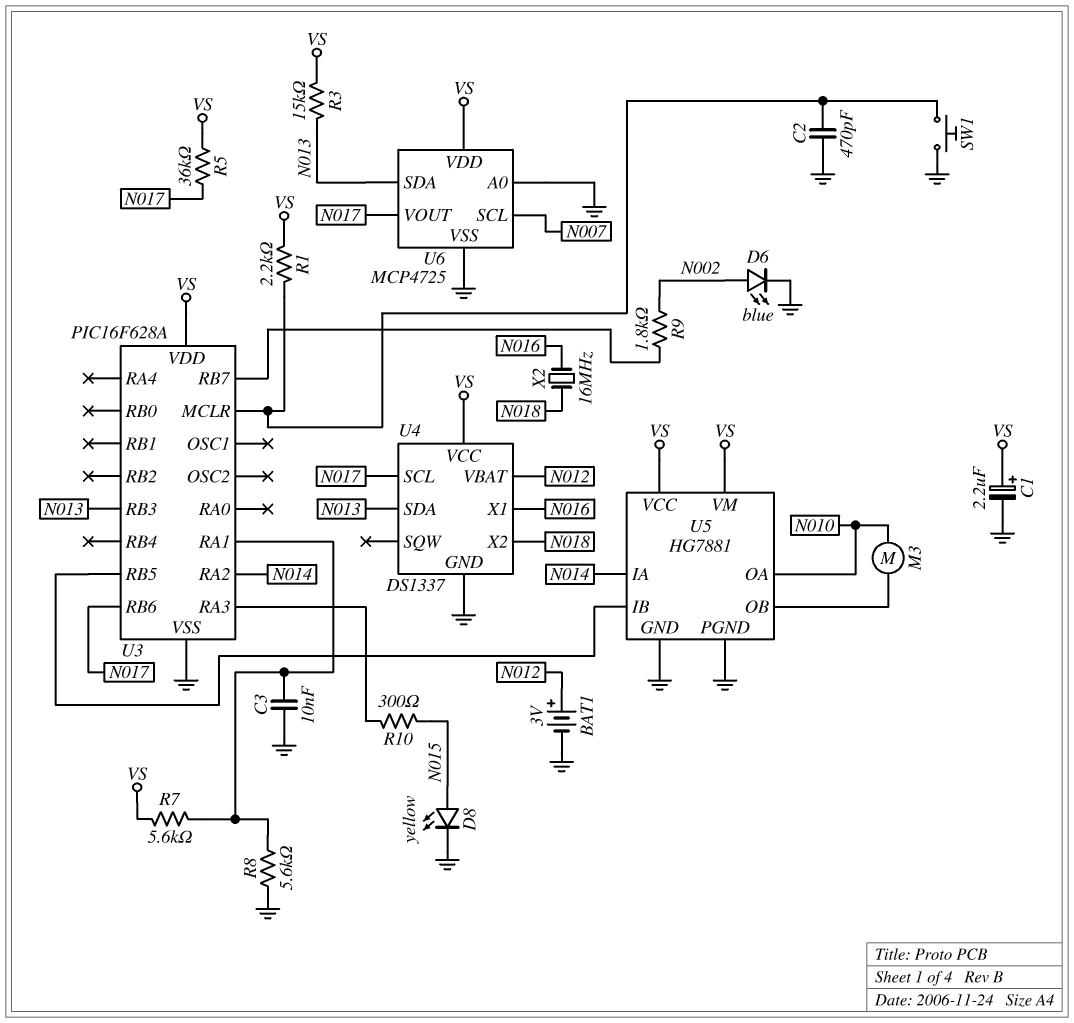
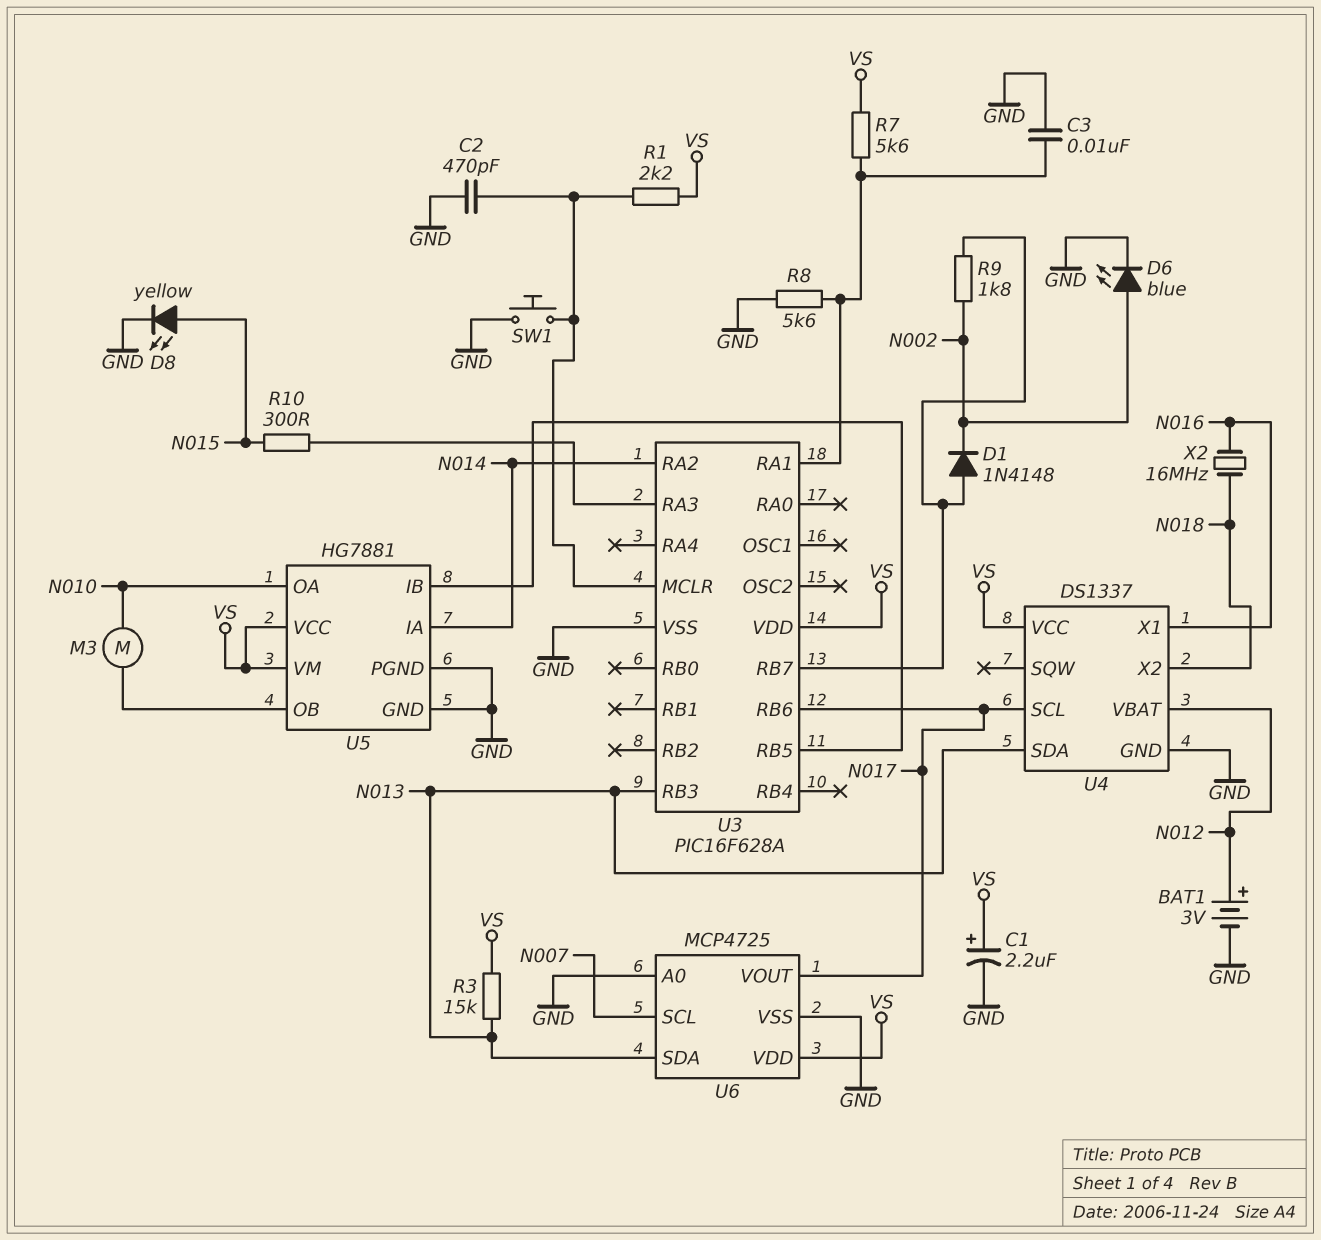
D1: none -> diode 1N4148 (A U3/RB7, K N002)
R5: 36k (N017, VS) -> none

